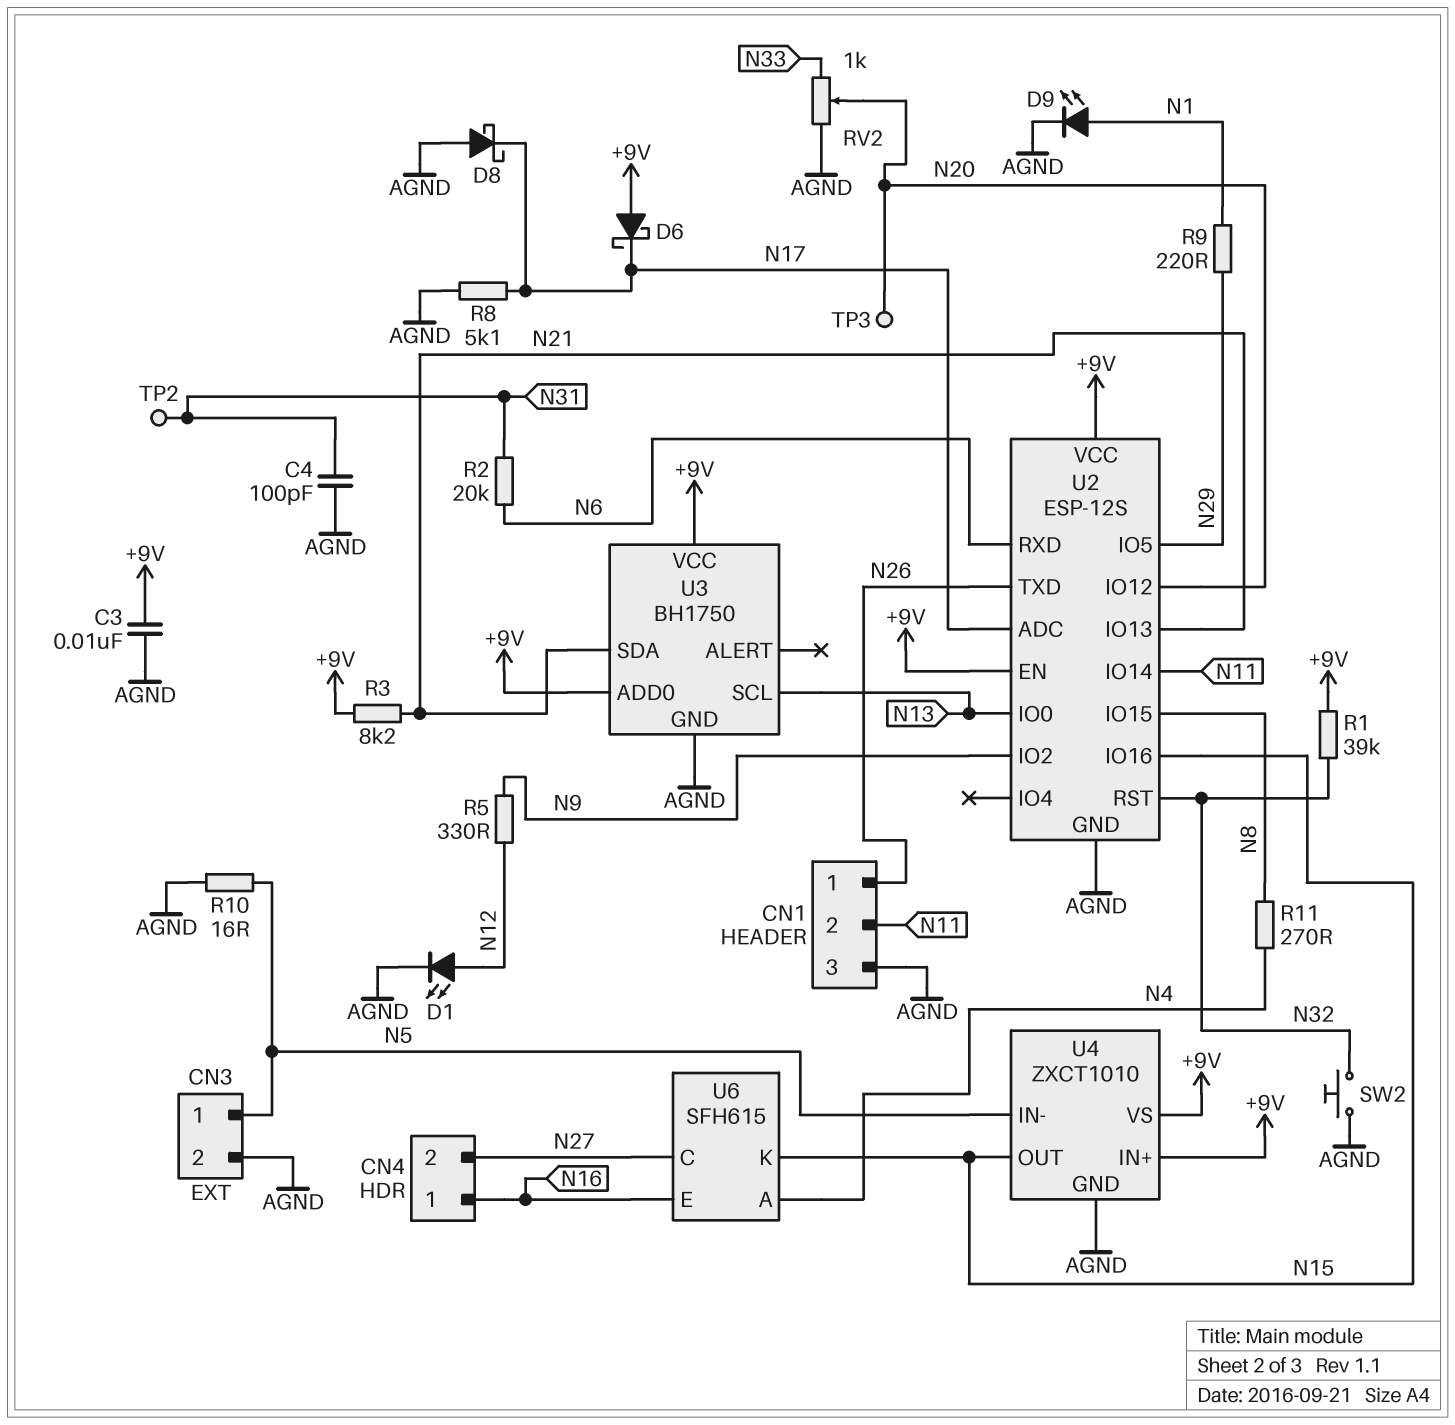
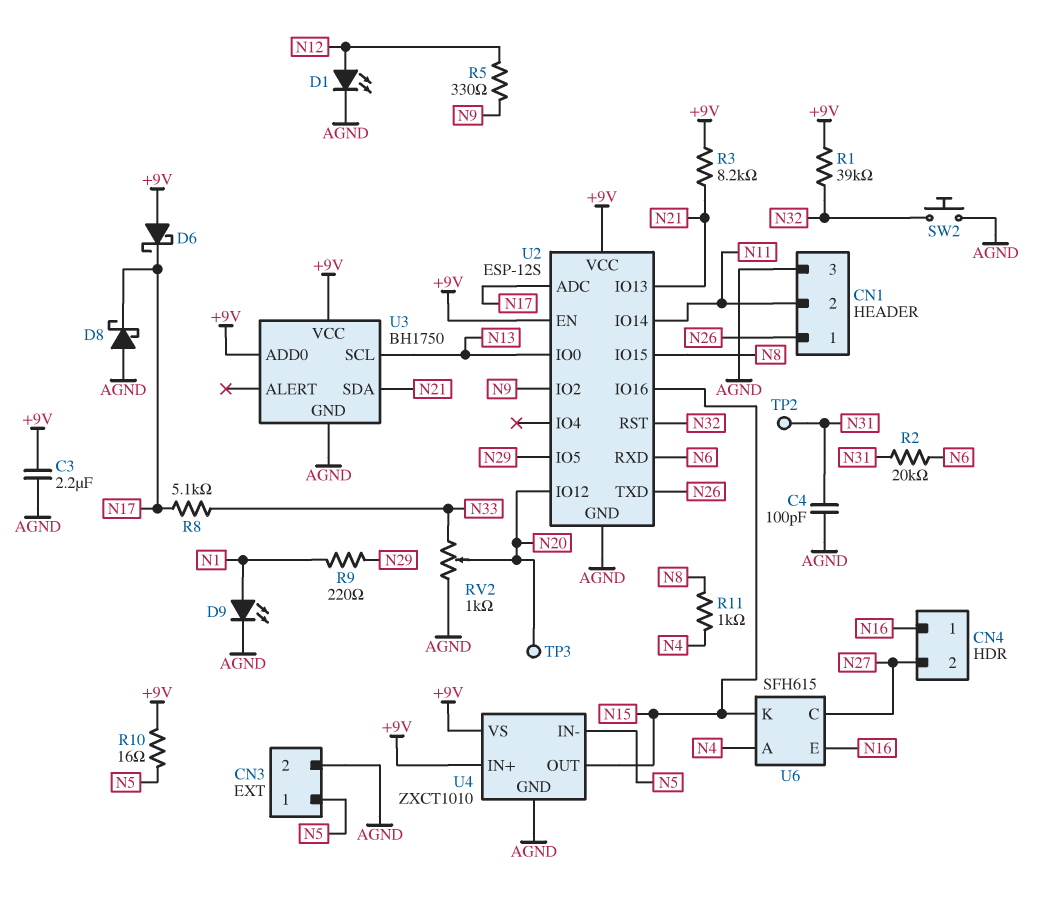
C3: 10nF (+9V, AGND) -> 2.2uF (+9V, AGND)
R8: 5.1k (AGND, N17) -> 5.1k (N17, N33)
R10: 16 (AGND, N5) -> 16 (+9V, N5)
R11: 270 (N4, N8) -> 1k (N4, N8)

